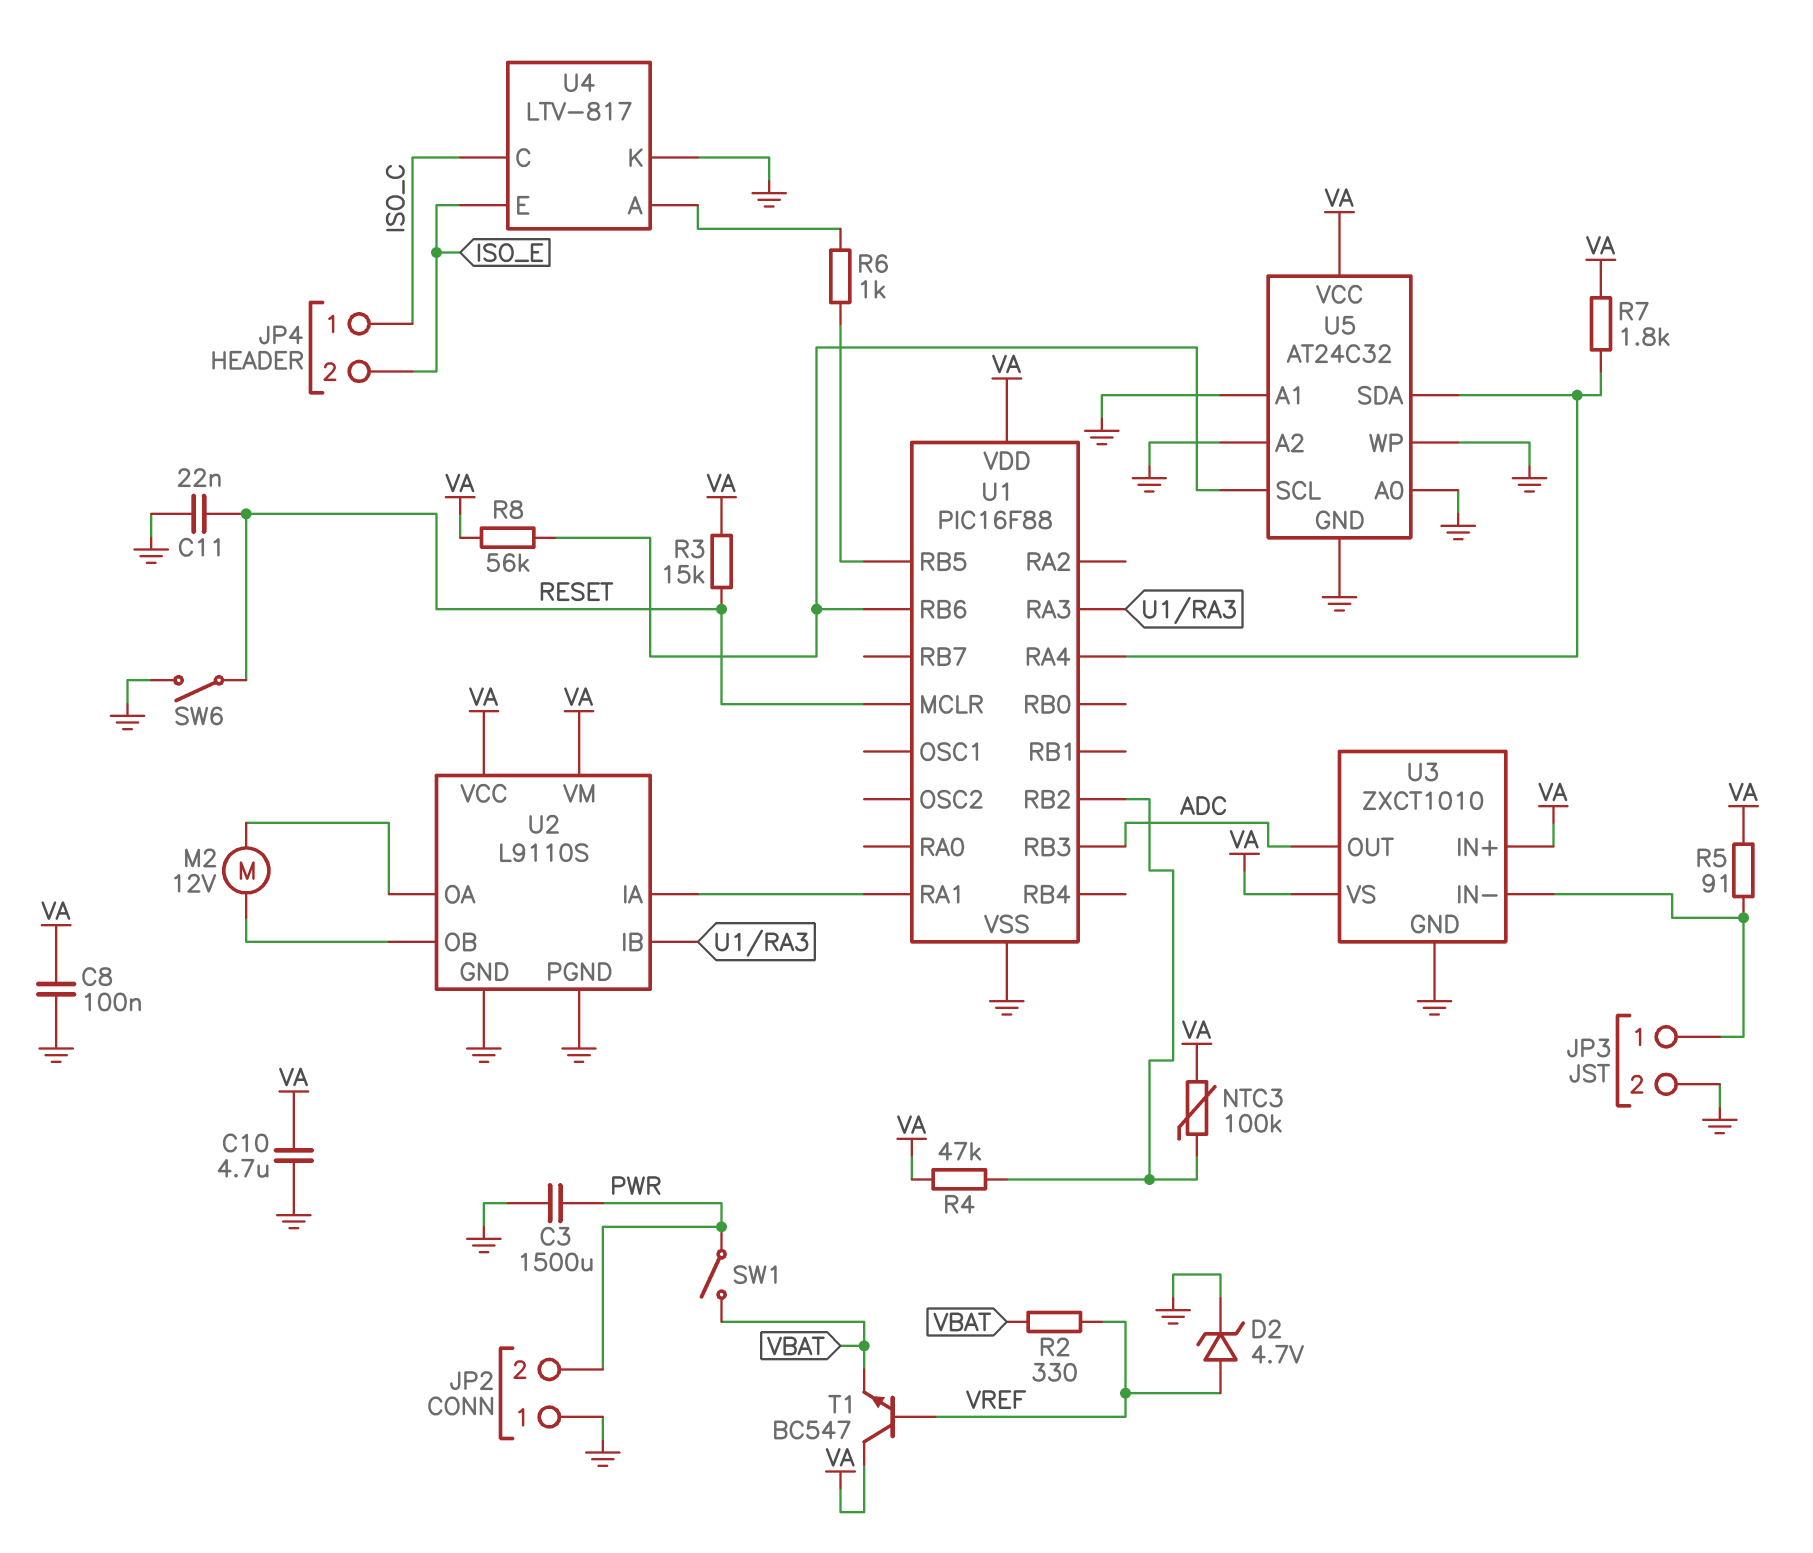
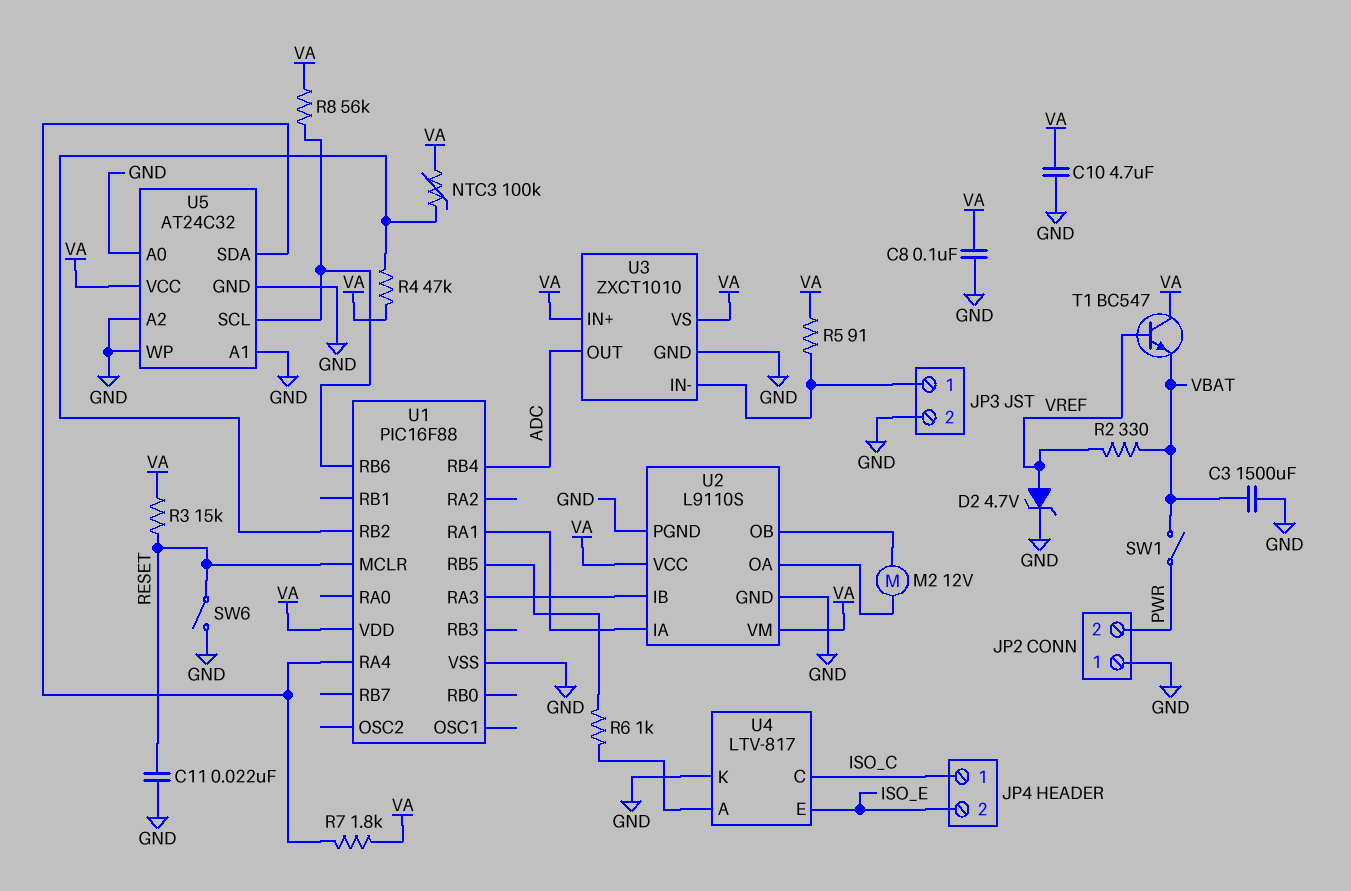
C3: 1500uF (GND, PWR) -> 1500uF (GND, VBAT)
U1 pin RB3: ADC -> none
U1 pin RB4: none -> ADC

